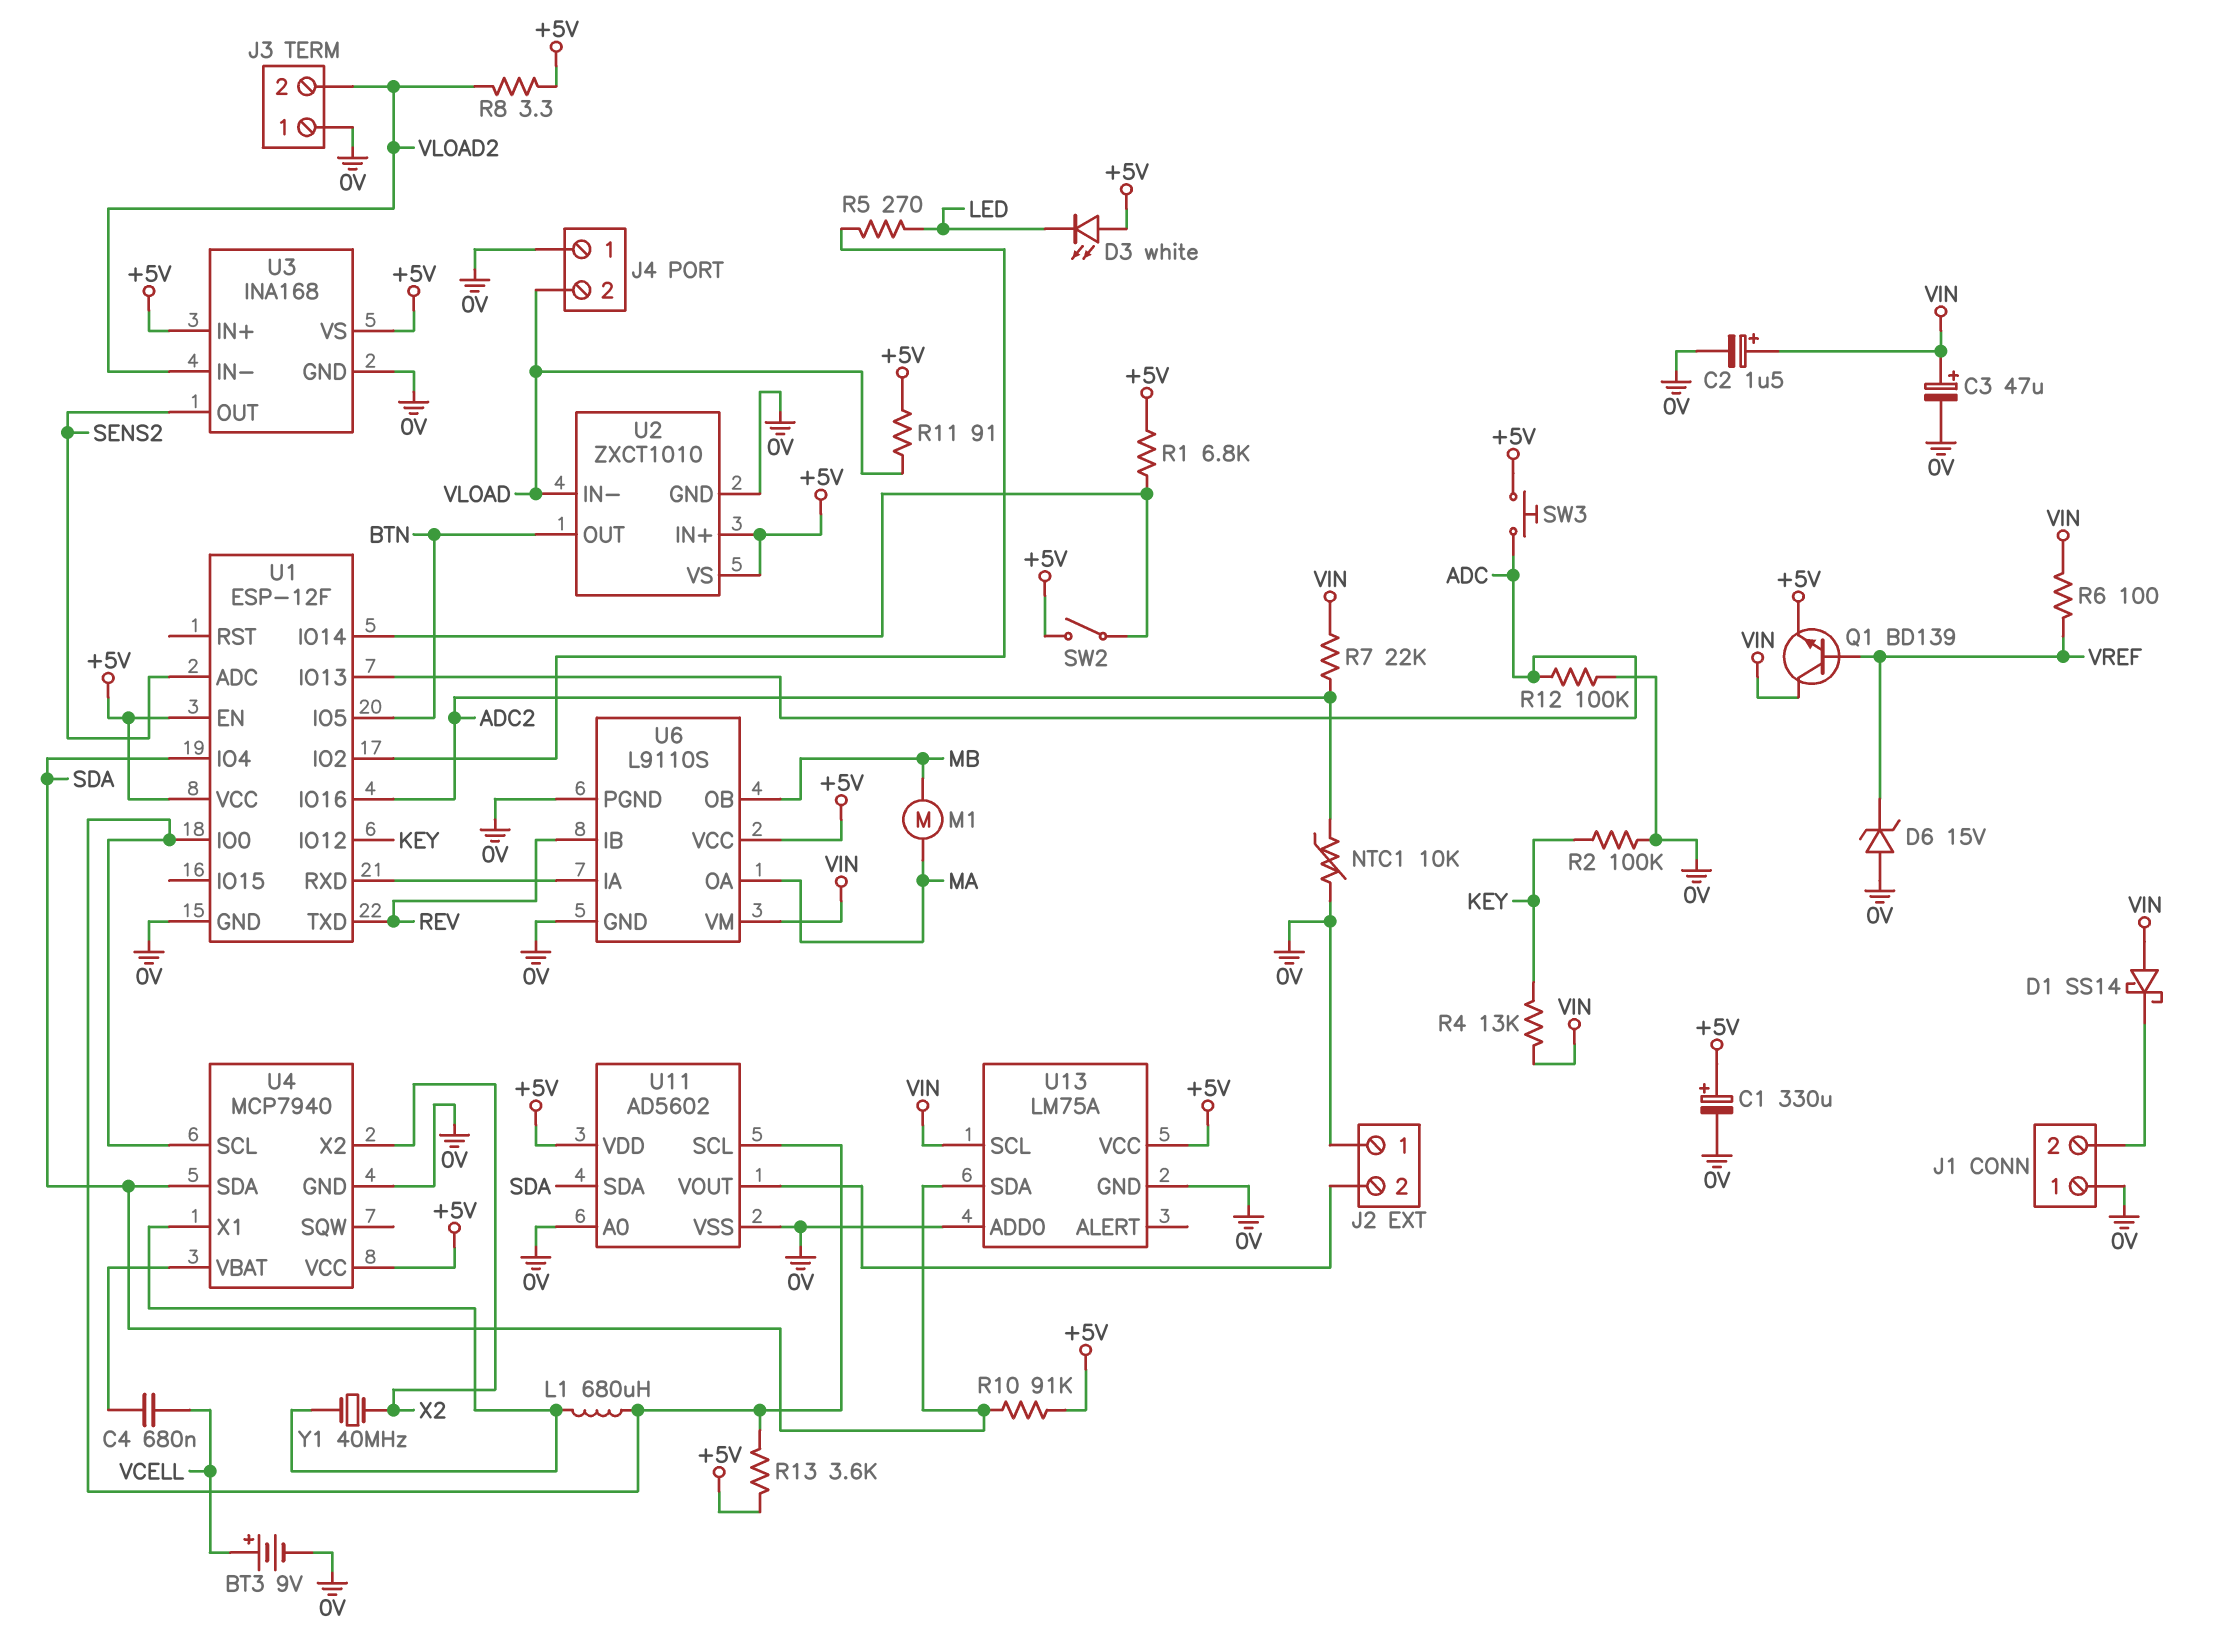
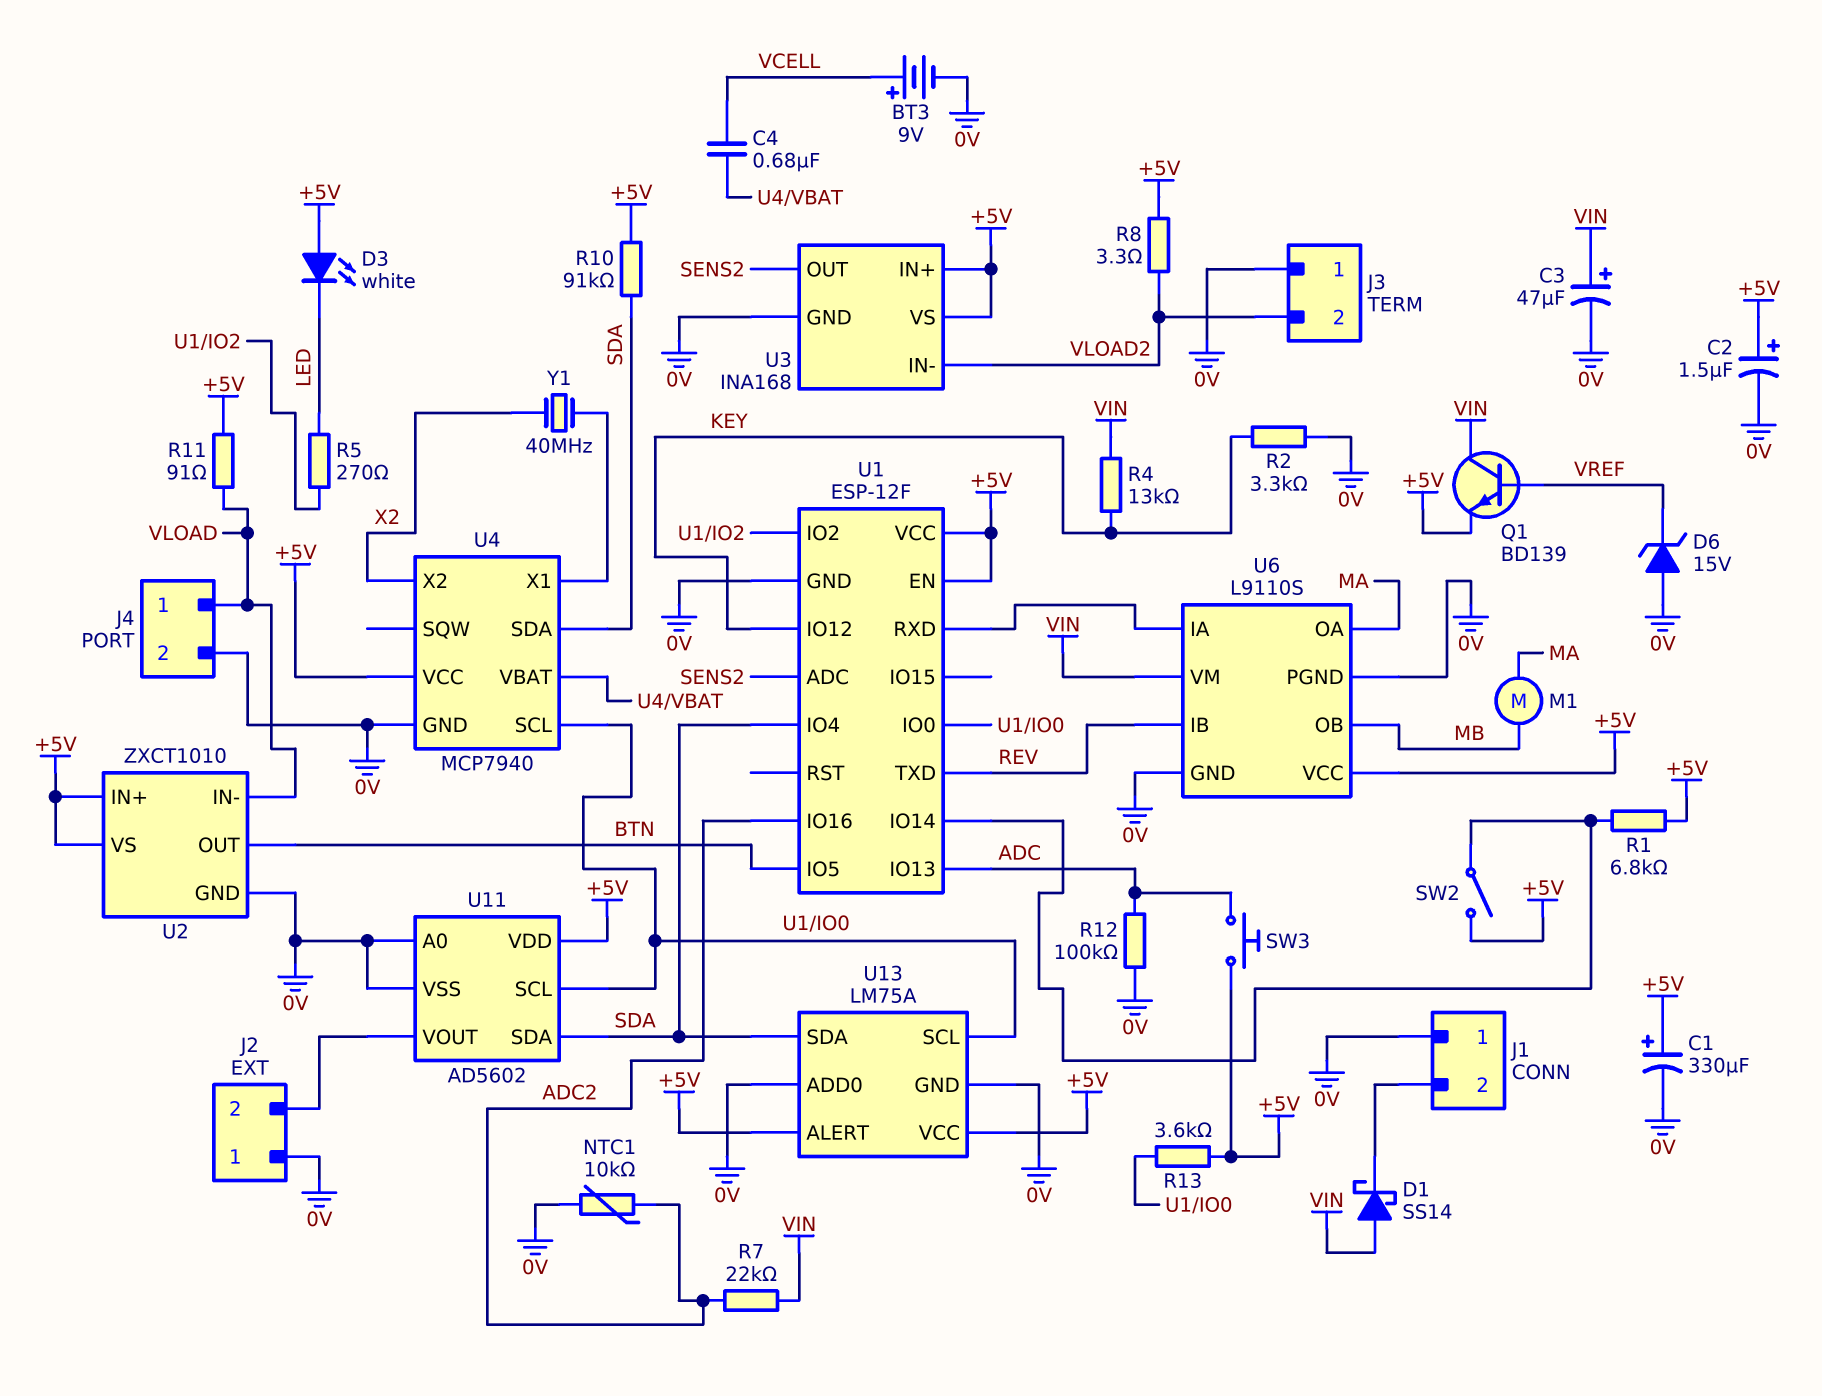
C2: 1.5uF (plus VIN, minus 0V) -> 1.5uF (plus +5V, minus 0V)
J4 pin 1: 0V -> VLOAD
J4 pin 2: VLOAD -> 0V
L1: 680uH (U1/IO0, U4/X1) -> none
R2: 100k (0V, KEY) -> 3.3k (0V, KEY)
R6: 100 (VIN, VREF) -> none
U13 pin ALERT: none -> +5V
U13 pin SCL: VIN -> U1/IO0

